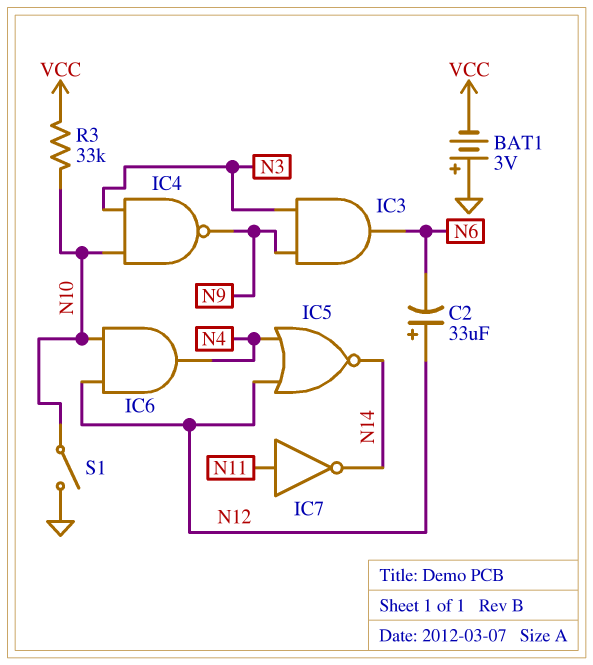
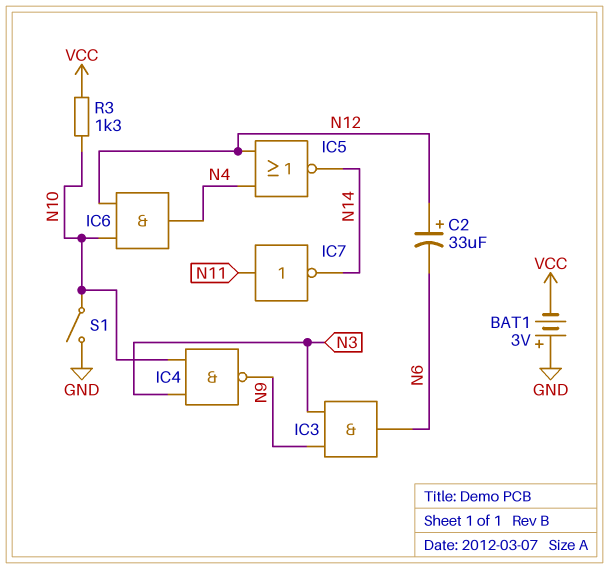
R3: 33k (N10, VCC) -> 1.3k (N10, VCC)

